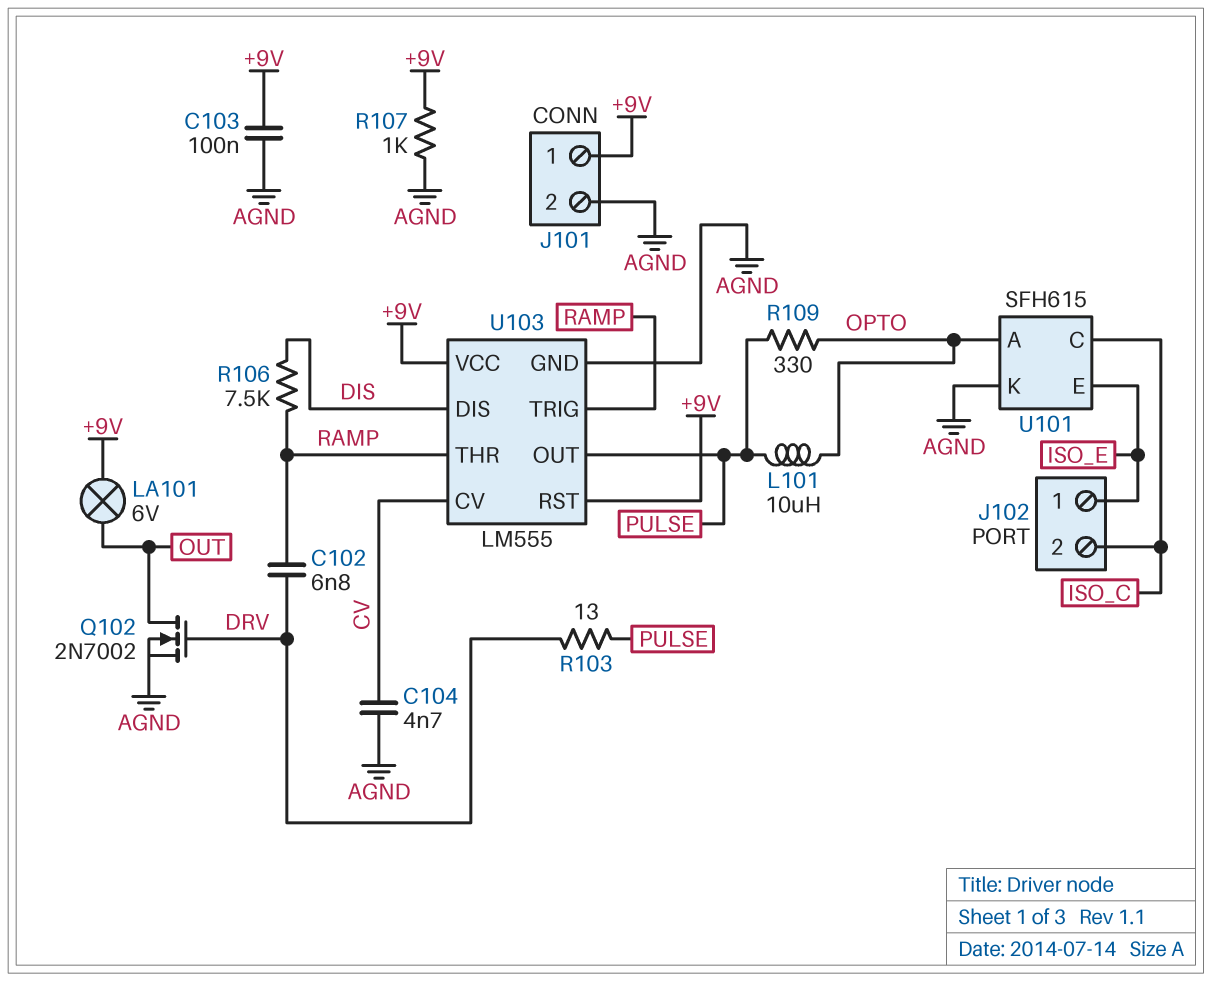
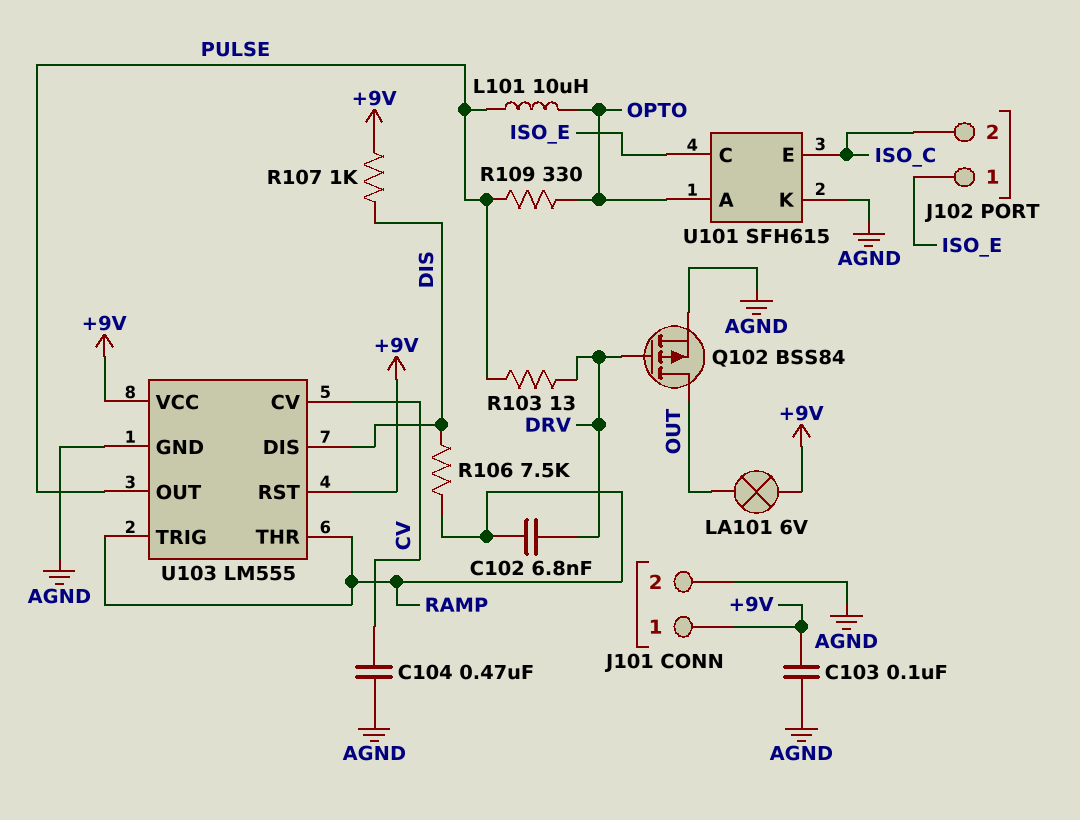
C104: 4.7nF (AGND, CV) -> 470nF (AGND, CV)
Q102: NMOS 2N7002 (G DRV, D OUT, S AGND) -> PMOS BSS84 (G DRV, D OUT, S AGND)
R107: 1k (+9V, AGND) -> 1k (+9V, DIS)
U101 pin C: ISO_C -> ISO_E
U101 pin E: ISO_E -> ISO_C

